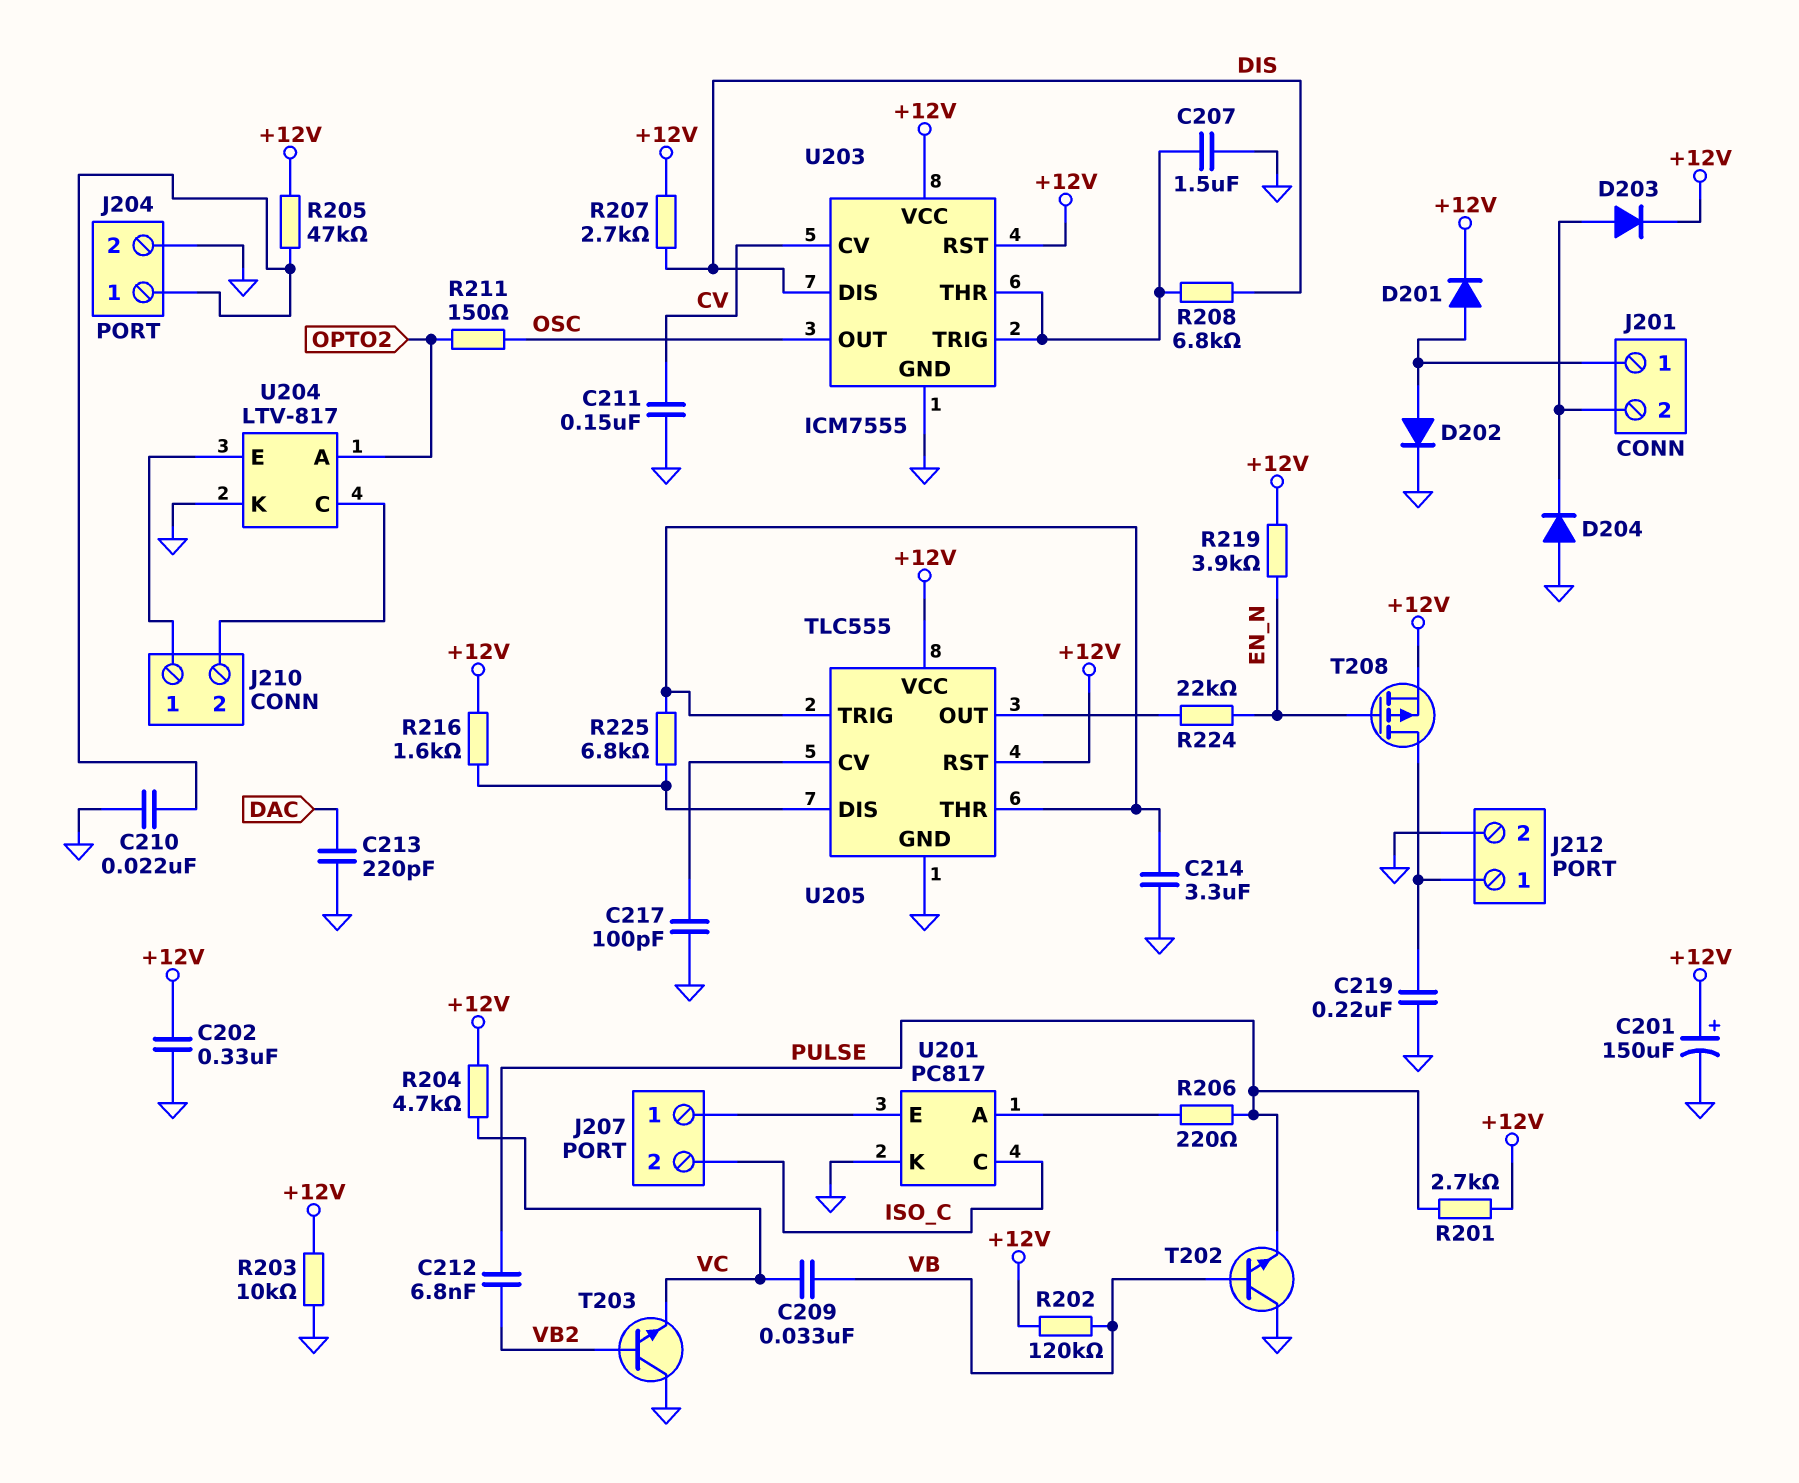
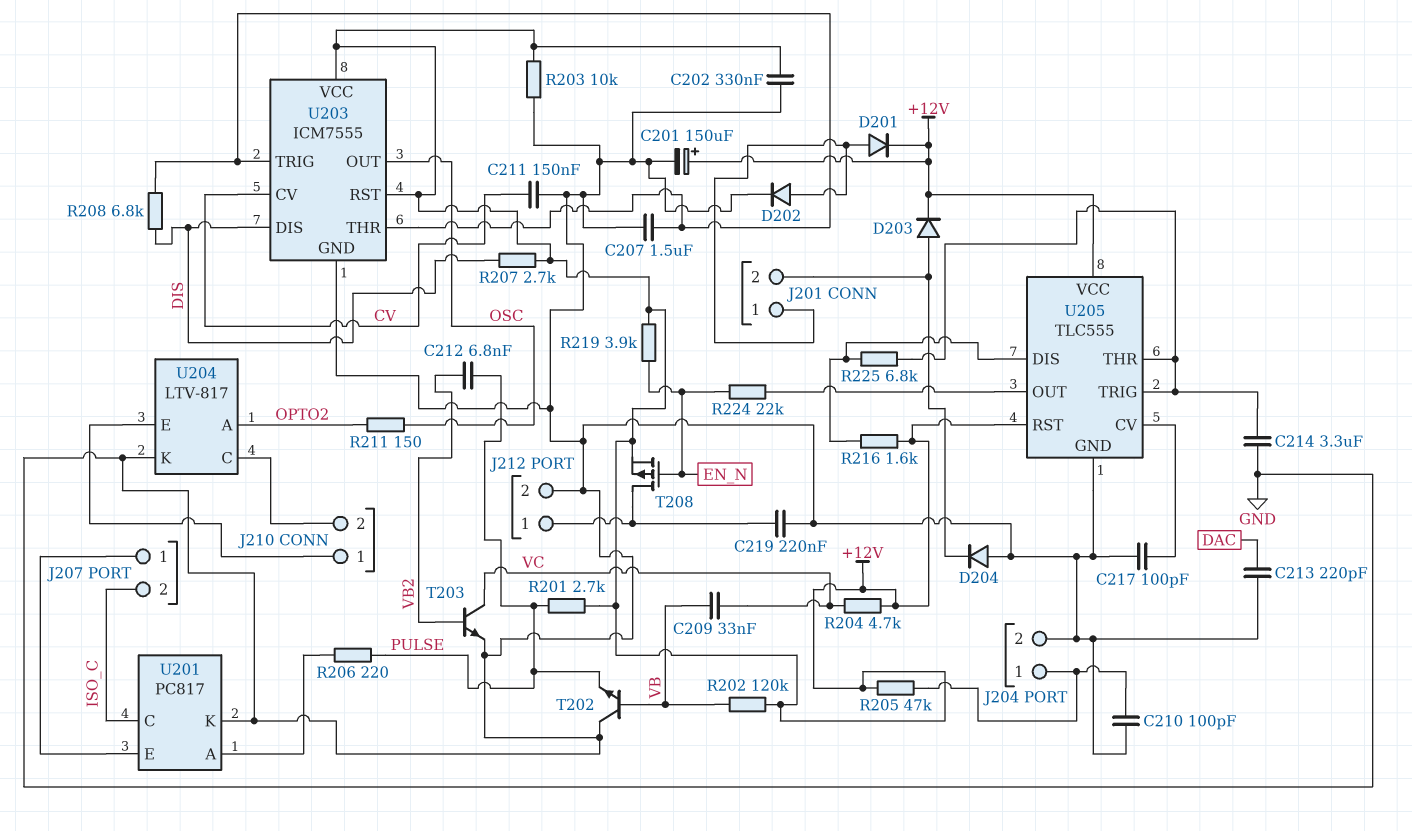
C210: 22nF (GND, J204/1) -> 100pF (GND, J204/1)
T203: NPN (B VB2, C GND, E VC) -> NPN (B VB2, C VC, E GND)

